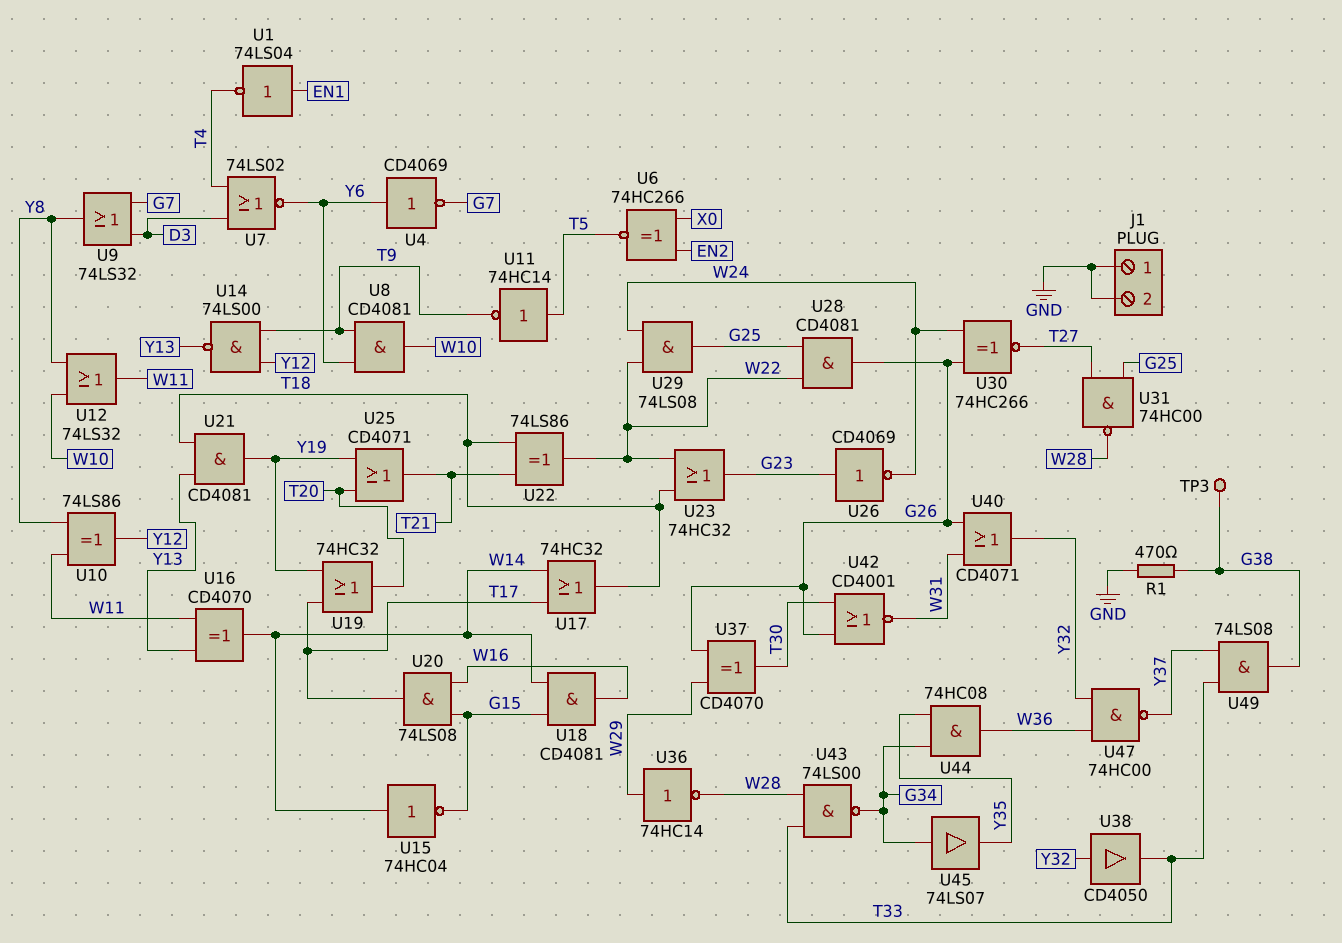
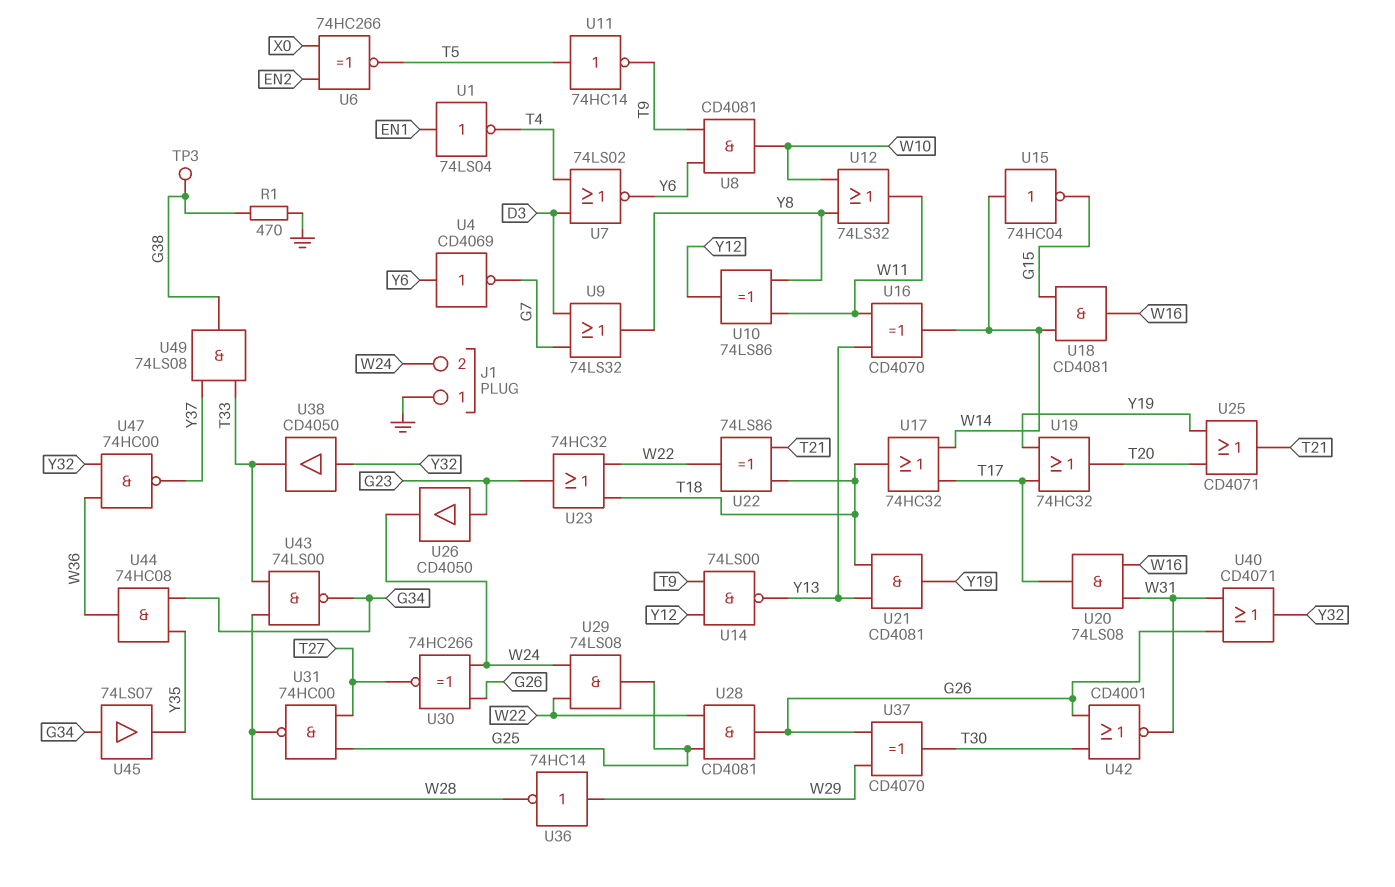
J1 pin 2: GND -> W24
U20: AND 74LS08 (in G15, in W16, out T17) -> AND 74LS08 (in W16, in W31, out T17)
U26: NOT CD4069 (in G23, out W24) -> buffer CD4050 (in G23, out W24)

